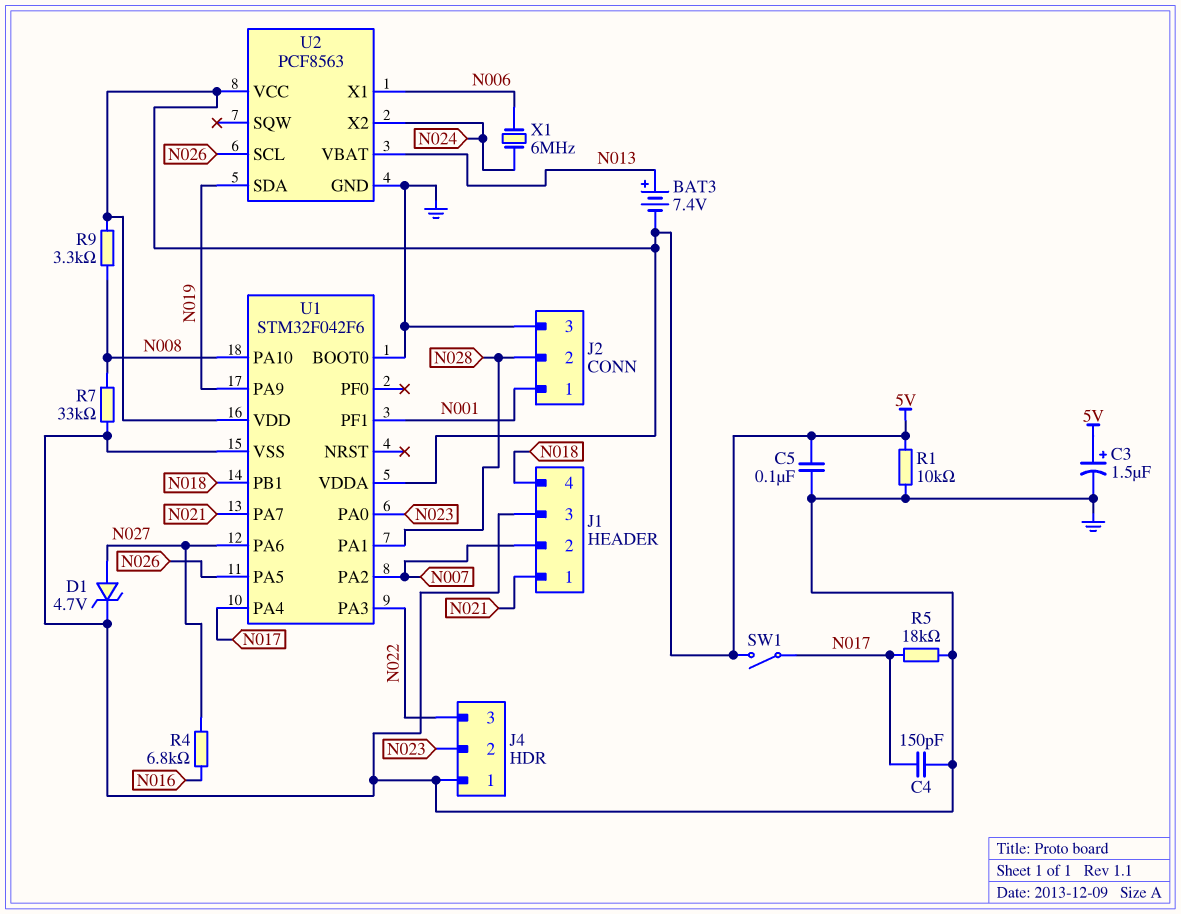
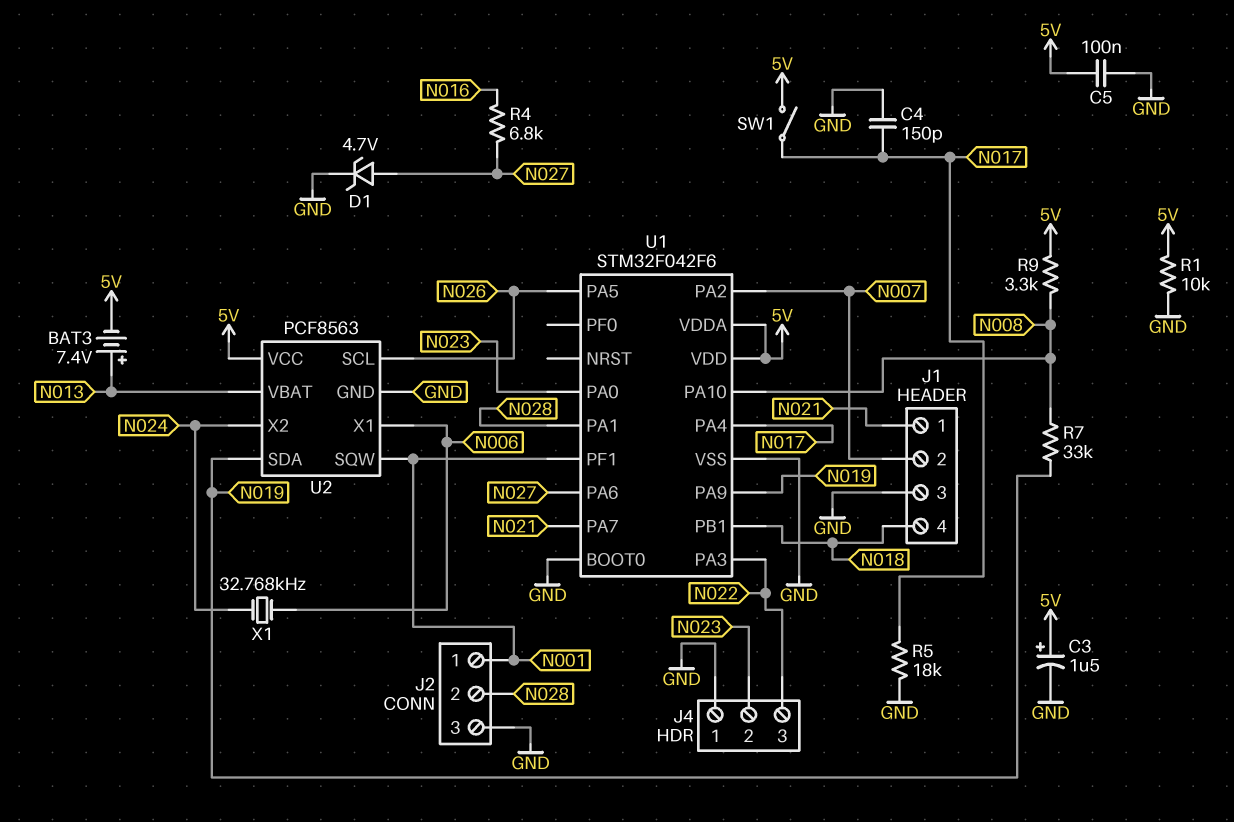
R7: 33k (GND, N008) -> 33k (N008, N019)
U2 pin SQW: none -> N001
X1: 6MHz (N006, N024) -> 32.768kHz (N006, N024)

